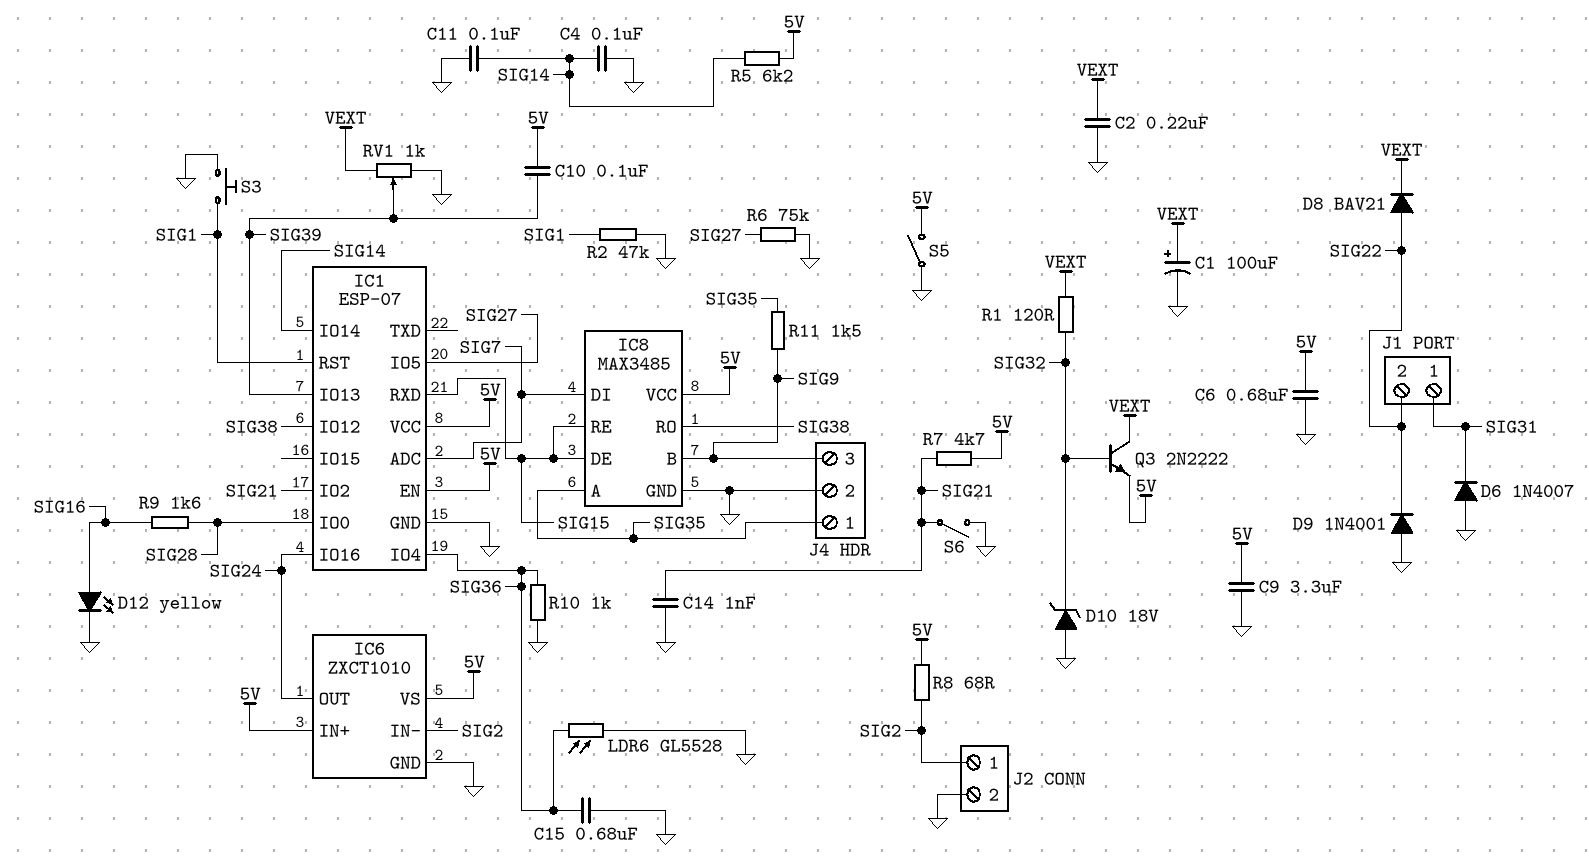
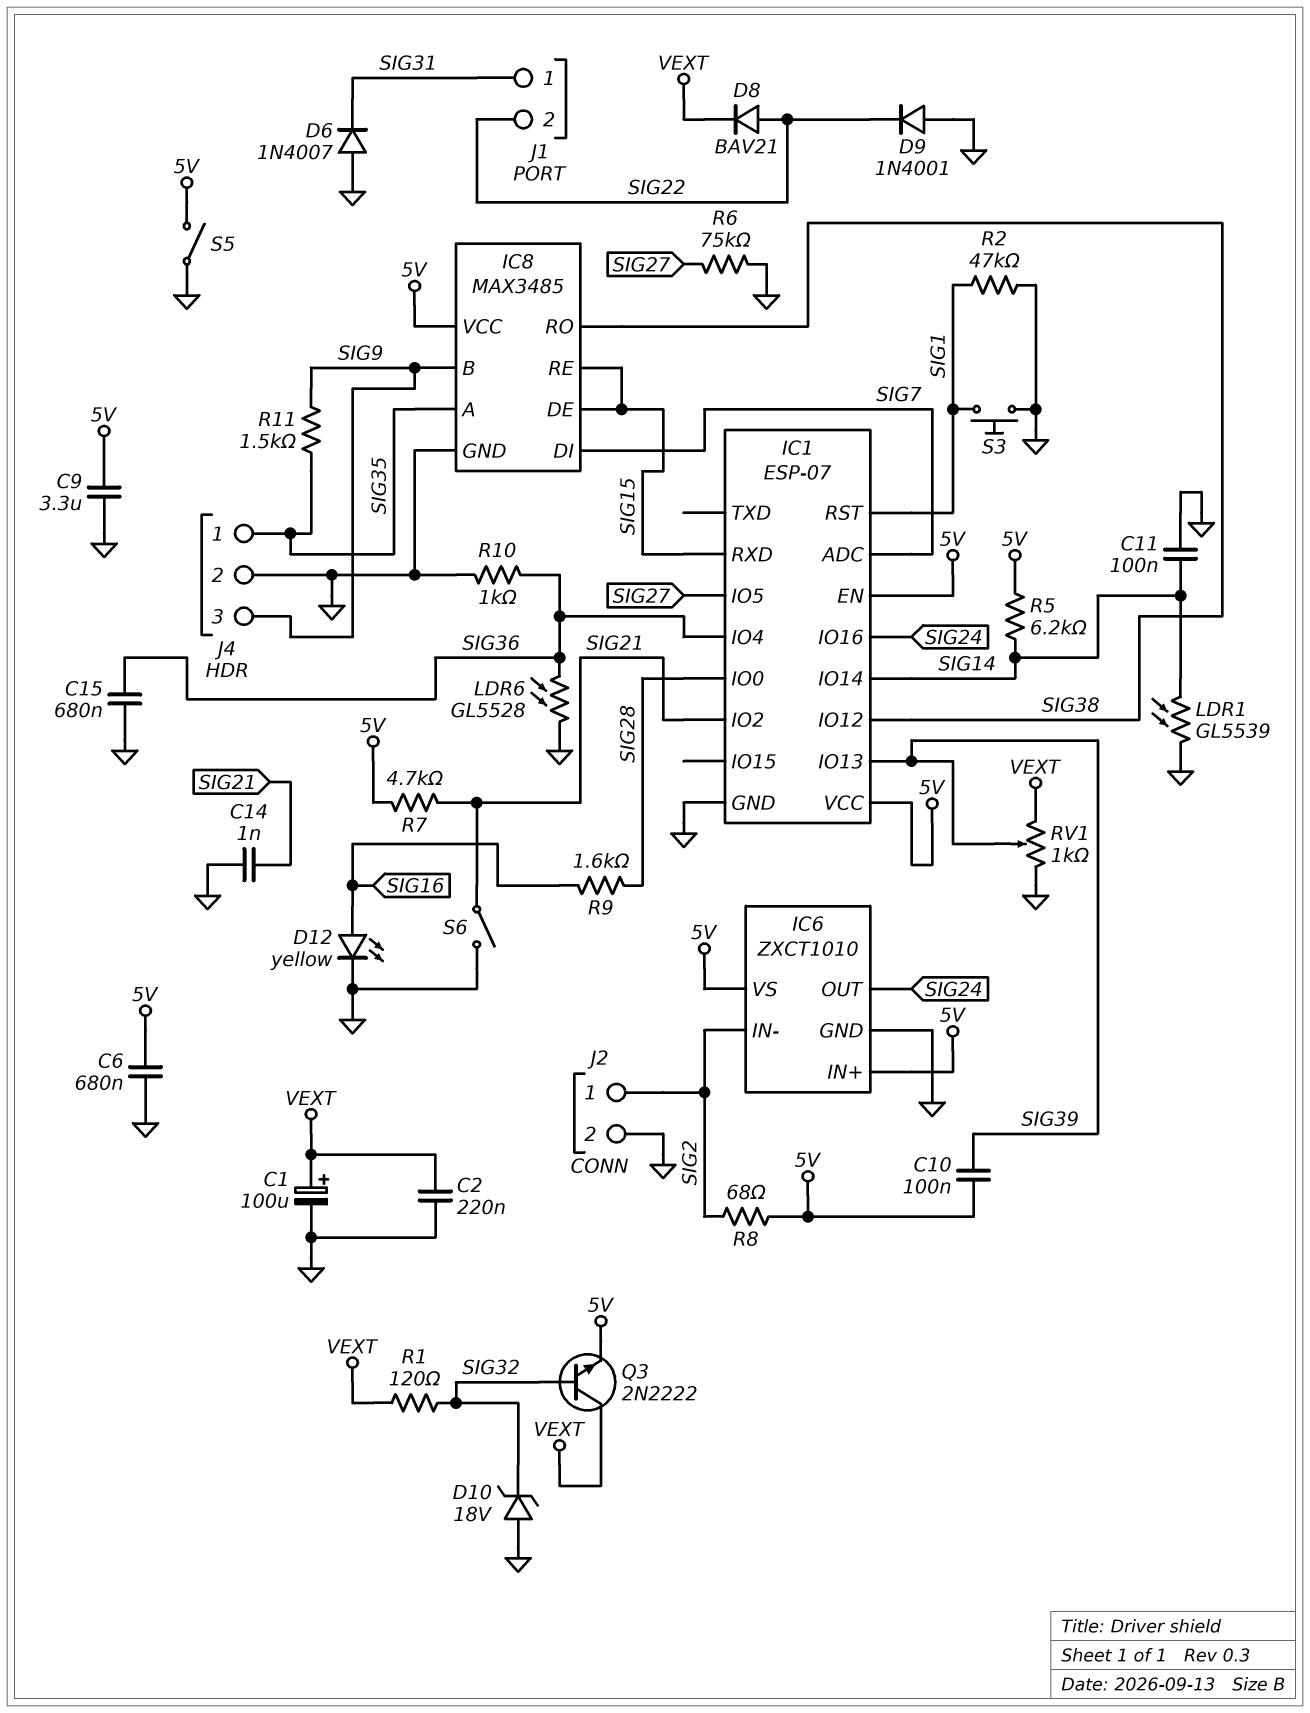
C4: 100nF (GND, SIG14) -> none
LDR1: none -> GL5539 (GND, SIG14)

